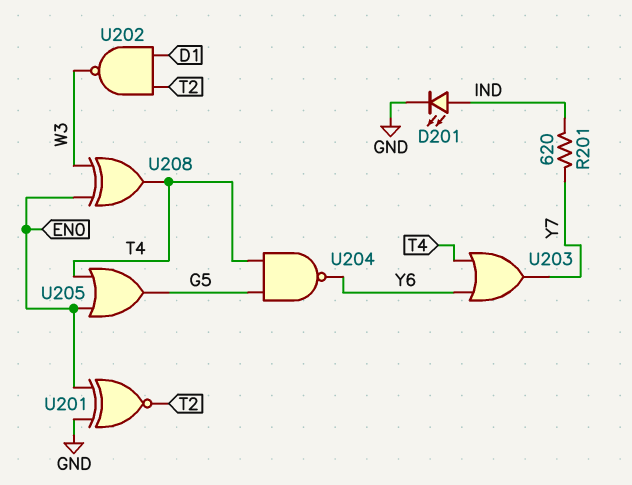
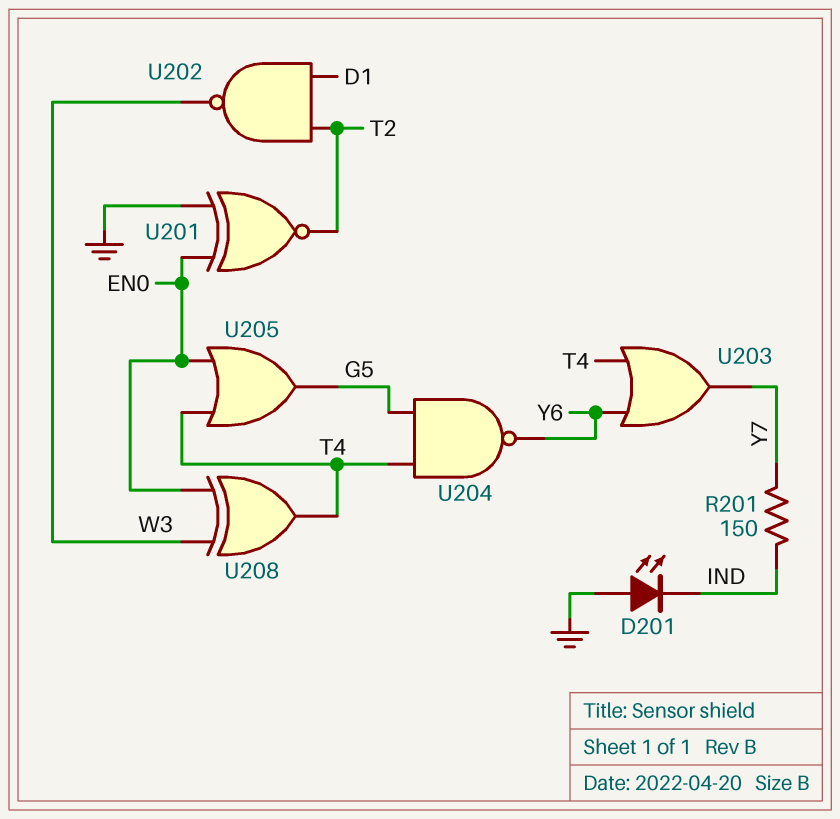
D201: LED (A IND, K GND) -> LED (A GND, K IND)
R201: 620 (IND, Y7) -> 150 (IND, Y7)

